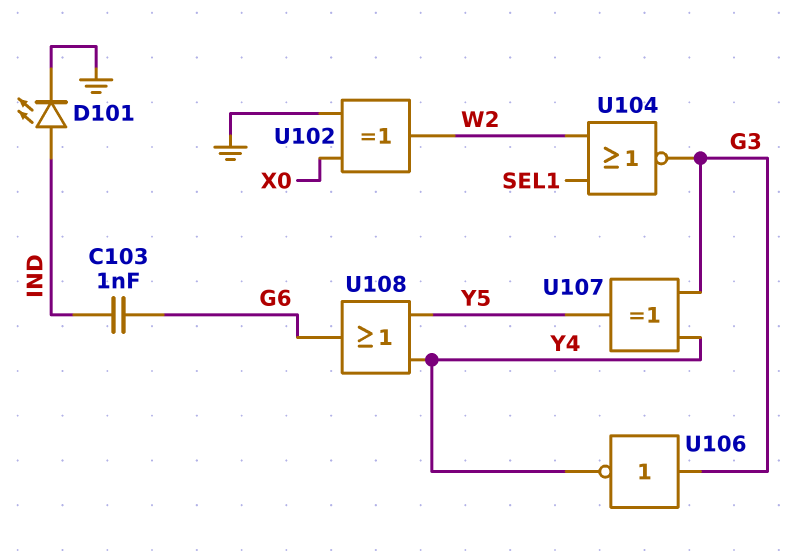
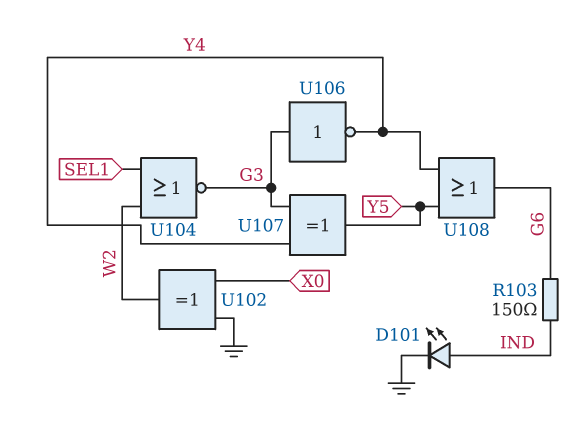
C103: 1nF (G6, IND) -> none
R103: none -> 150 (G6, IND)

